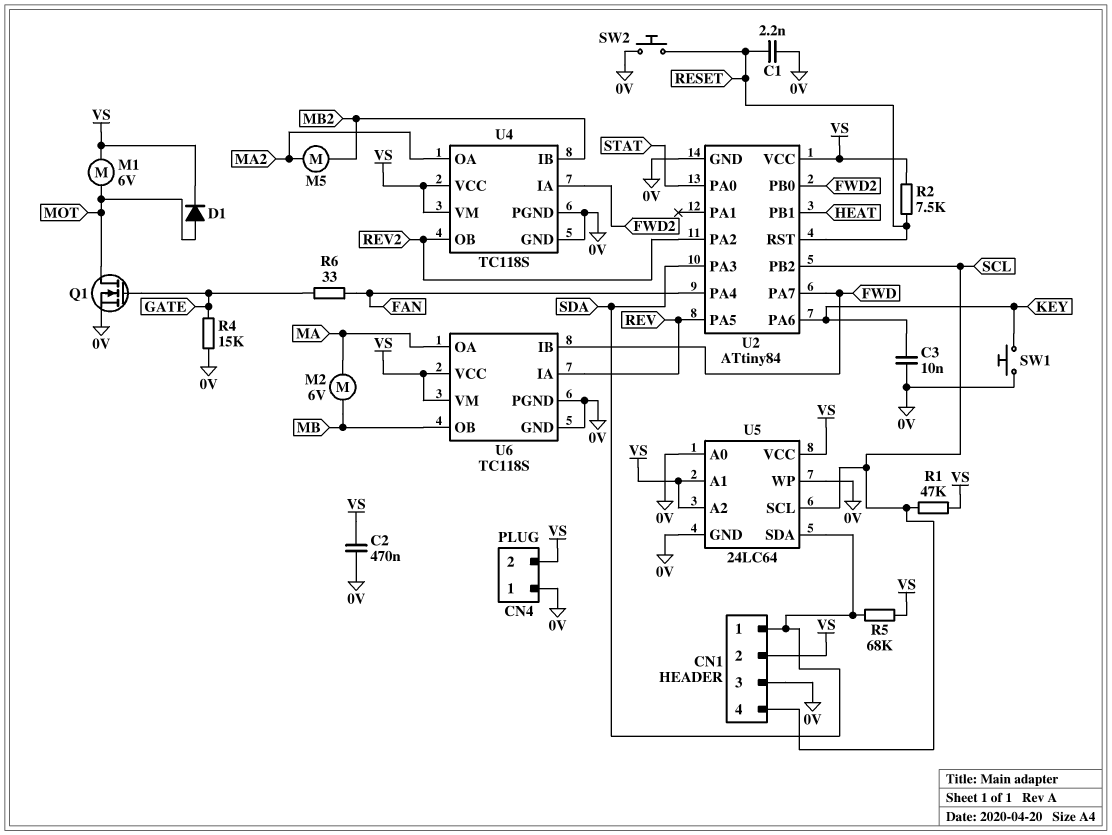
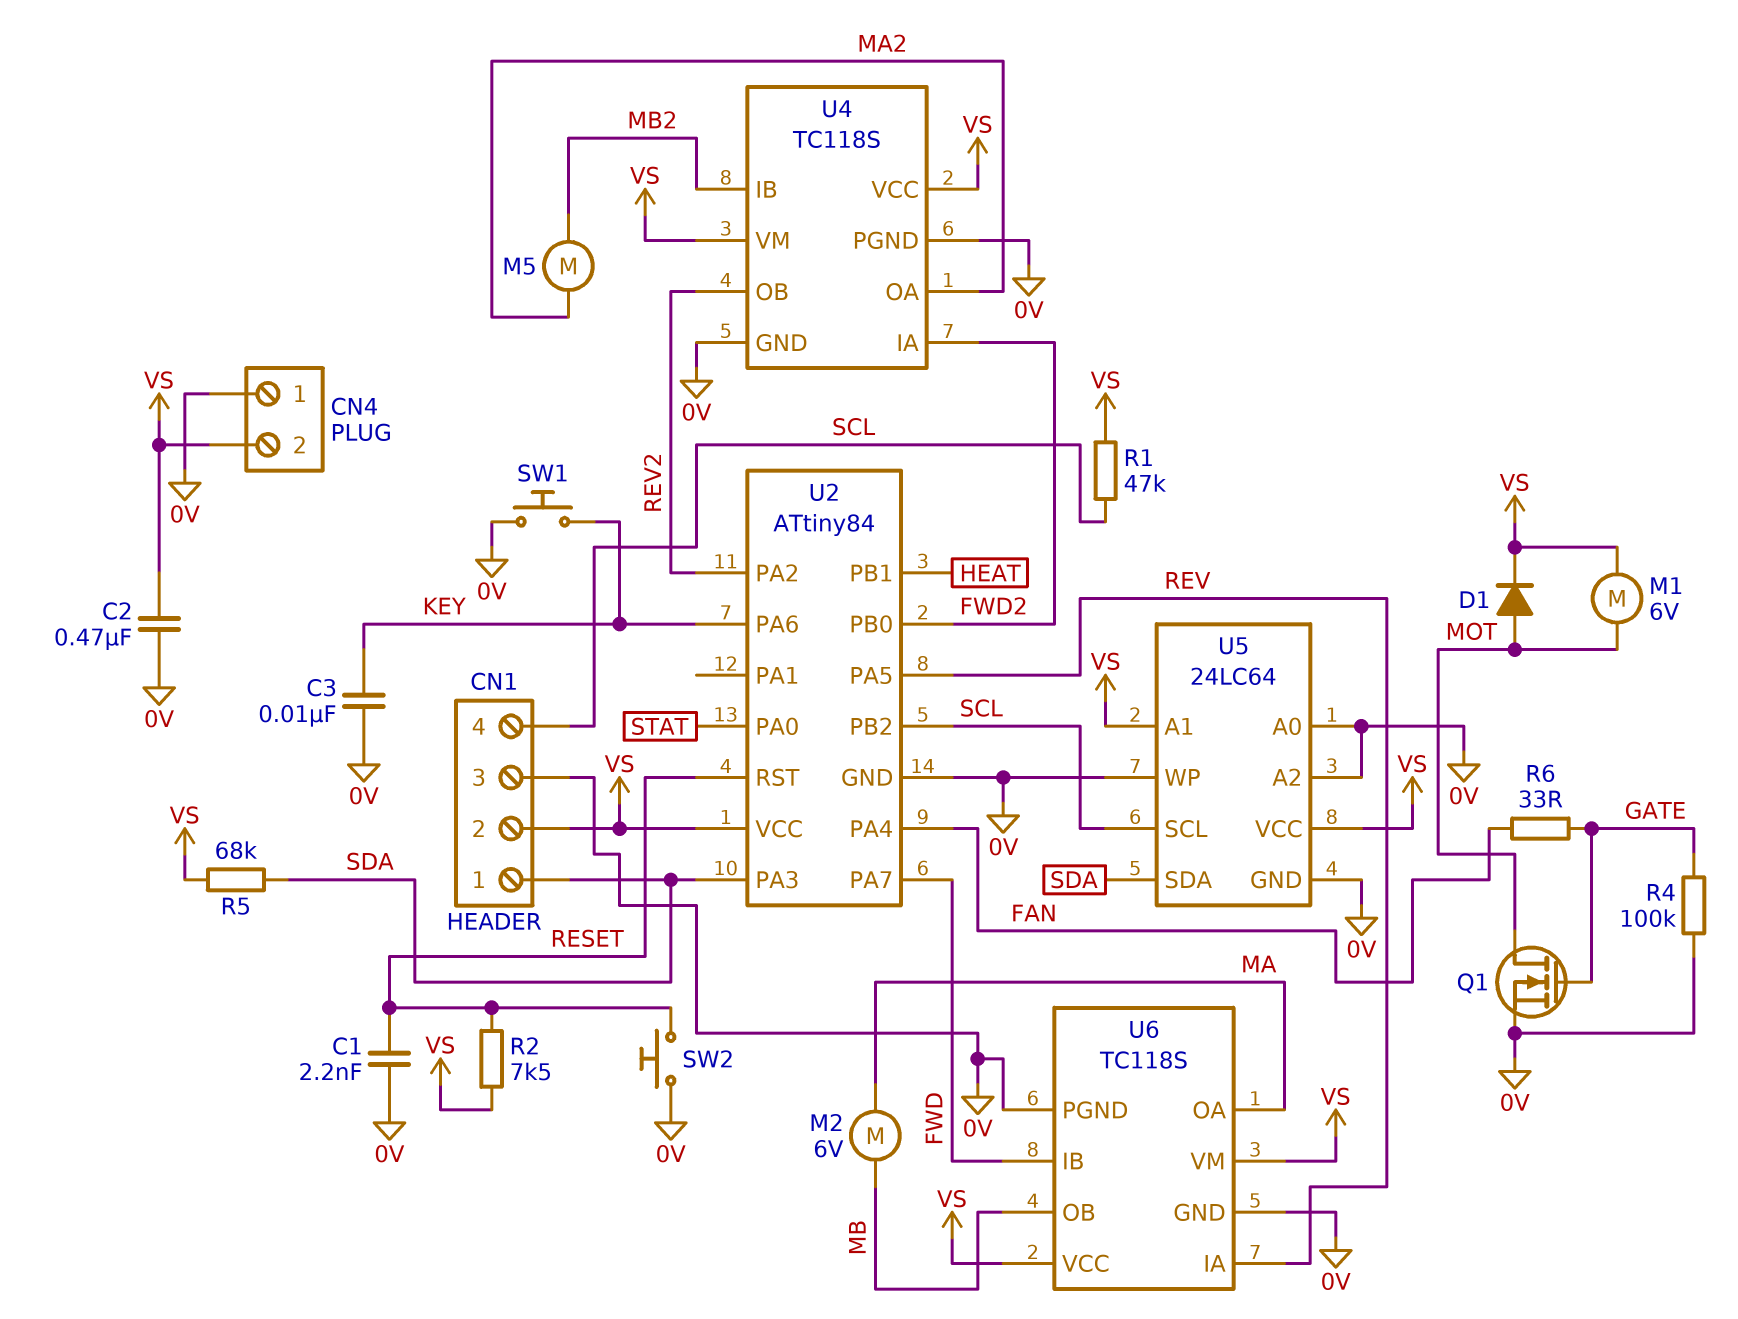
R4: 15k (0V, GATE) -> 100k (0V, GATE)
U5 pin A2: VS -> 0V

